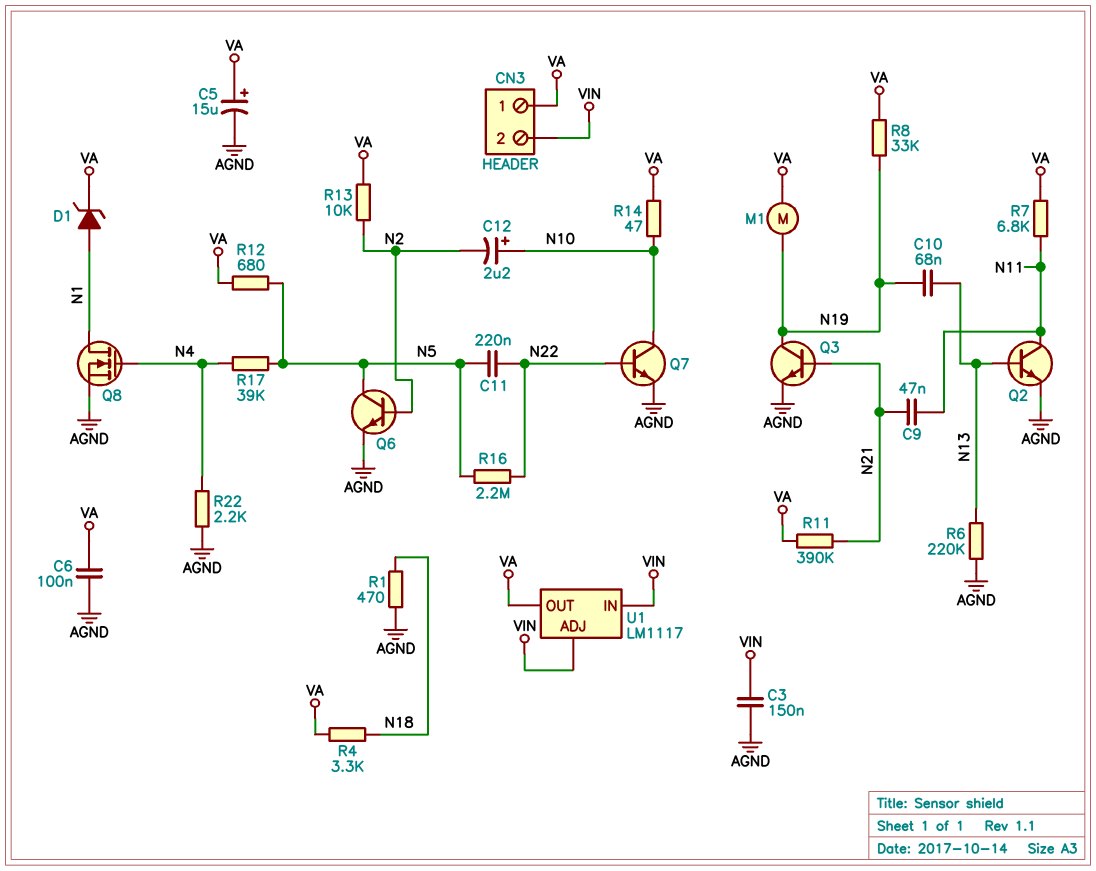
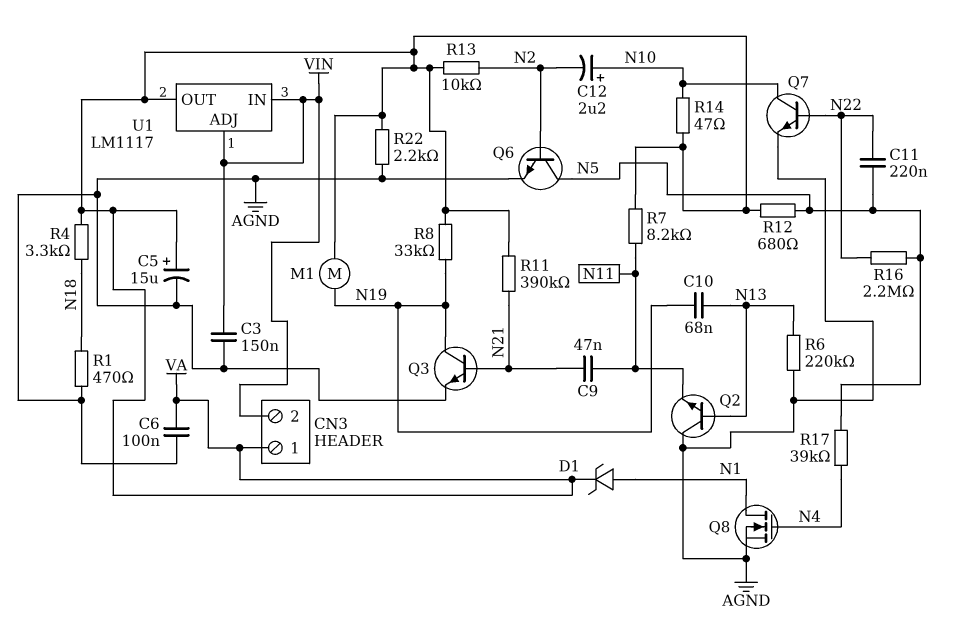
Q2: NPN (B N13, C N11, E AGND) -> NPN (B N13, C AGND, E N11)
R7: 6.8k (N11, VA) -> 8.2k (N11, VA)
R22: 2.2k (AGND, N4) -> 2.2k (AGND, VA)

